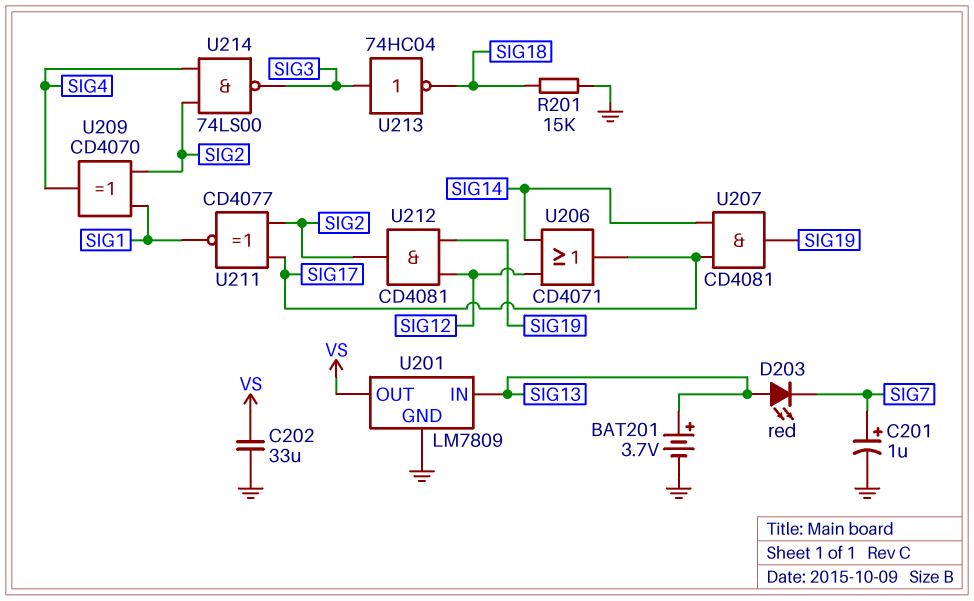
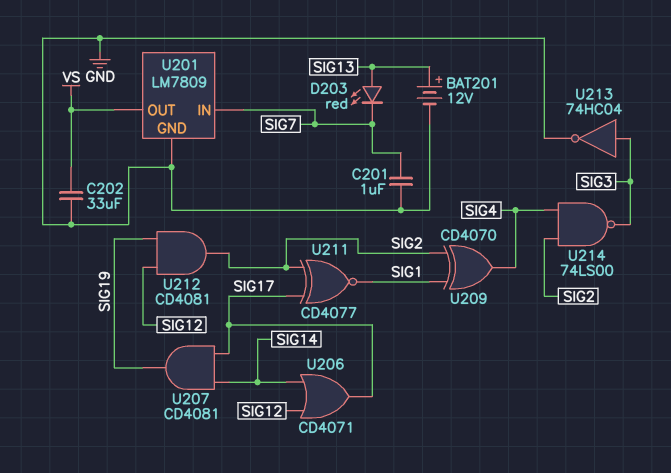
BAT201: 3.7V (plus SIG13, minus GND) -> 12V (plus SIG13, minus GND)
C201: 1uF (plus SIG7, minus GND) -> 1uF (GND, SIG7)
R201: 15k (GND, SIG18) -> none
U201 pin IN: SIG13 -> SIG7
U213: NOT 74HC04 (in SIG3, out SIG18) -> NOT 74HC04 (in SIG3, out GND)

